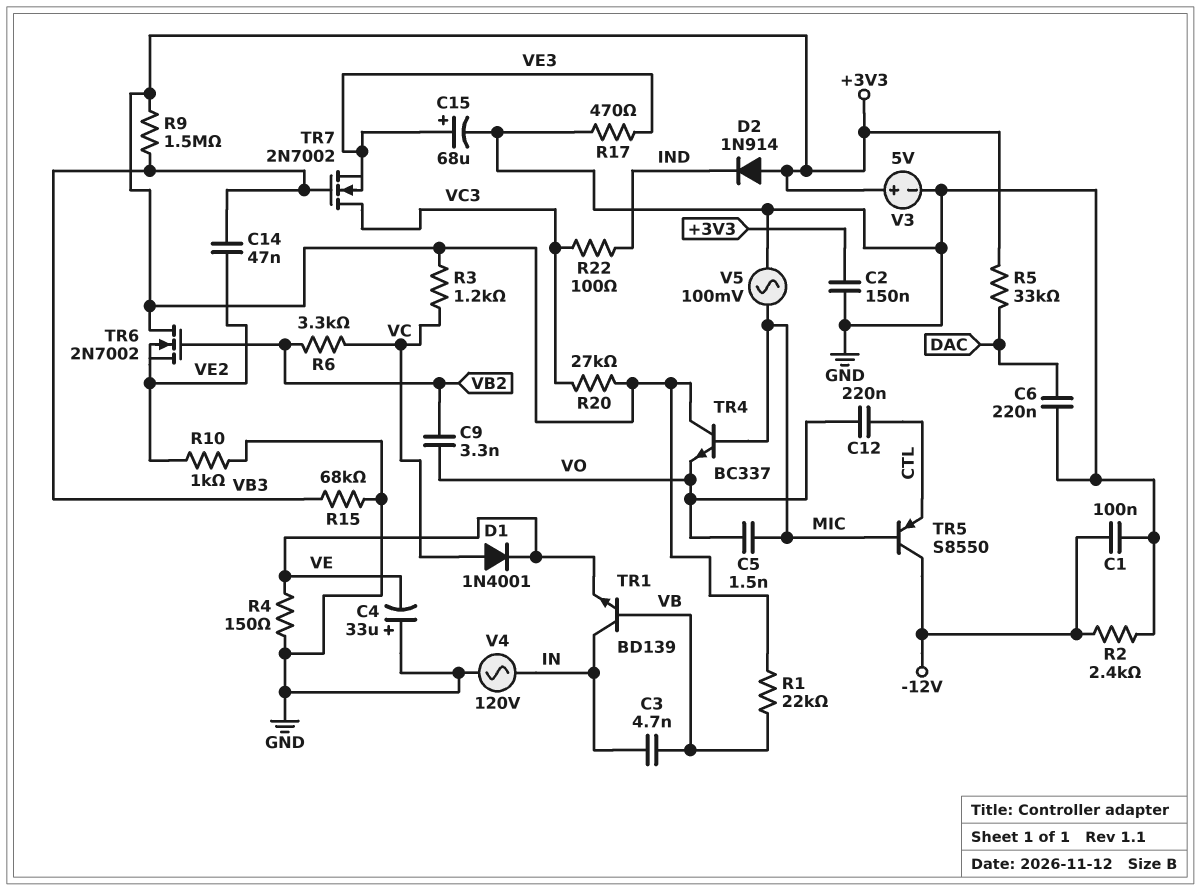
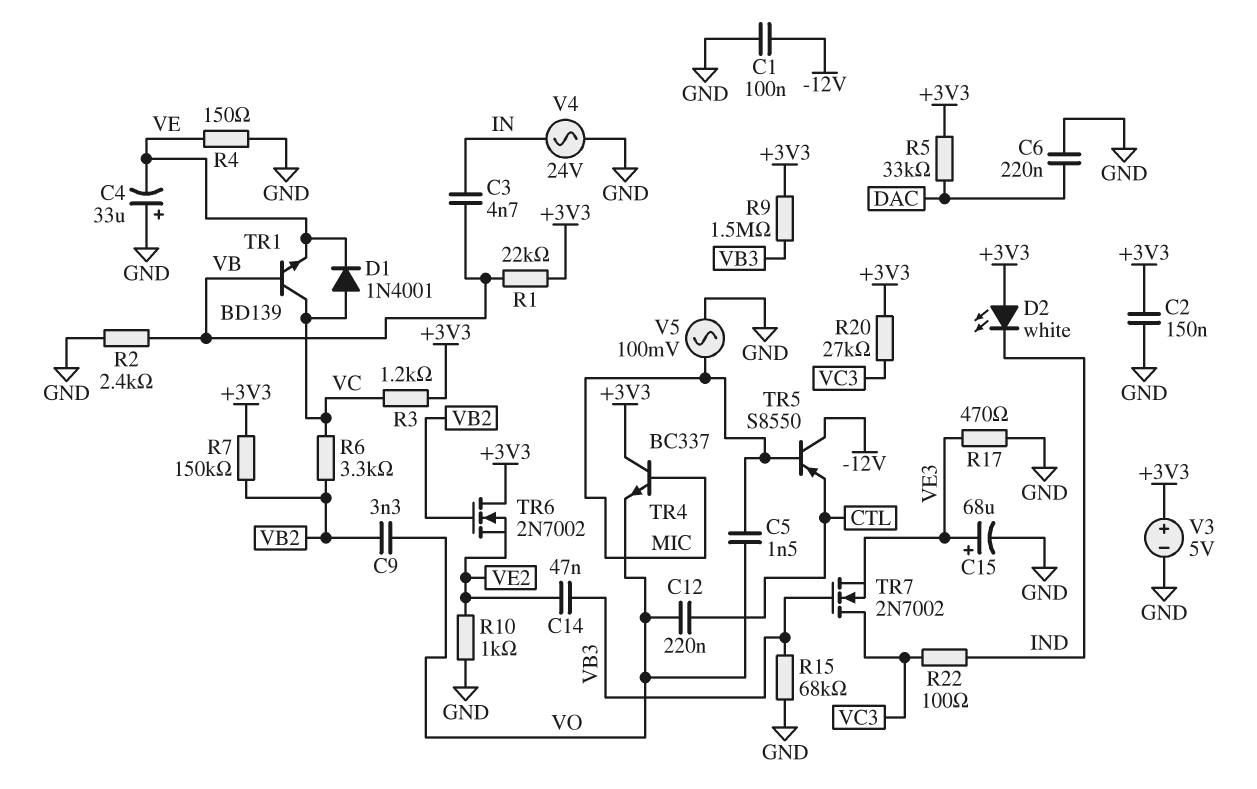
D2: diode 1N914 (A +3V3, K IND) -> LED white (A +3V3, K IND)
R2: 2.4k (-12V, GND) -> 2.4k (GND, VB)
R7: none -> 150k (+3V3, VB2)
TR1: NPN BD139 (B VB, C IN, E VE) -> NPN BD139 (B VB, C VC, E VE)
V4: AC 120V (GND, IN) -> AC 24V (GND, IN)

